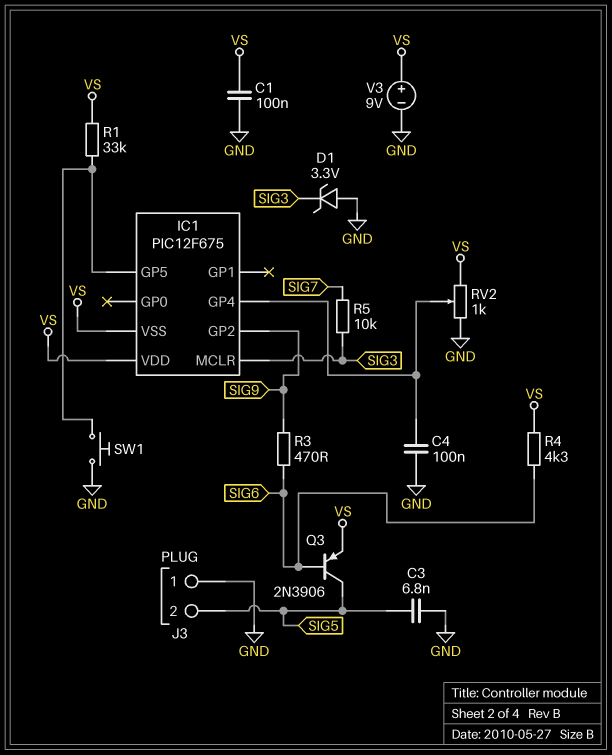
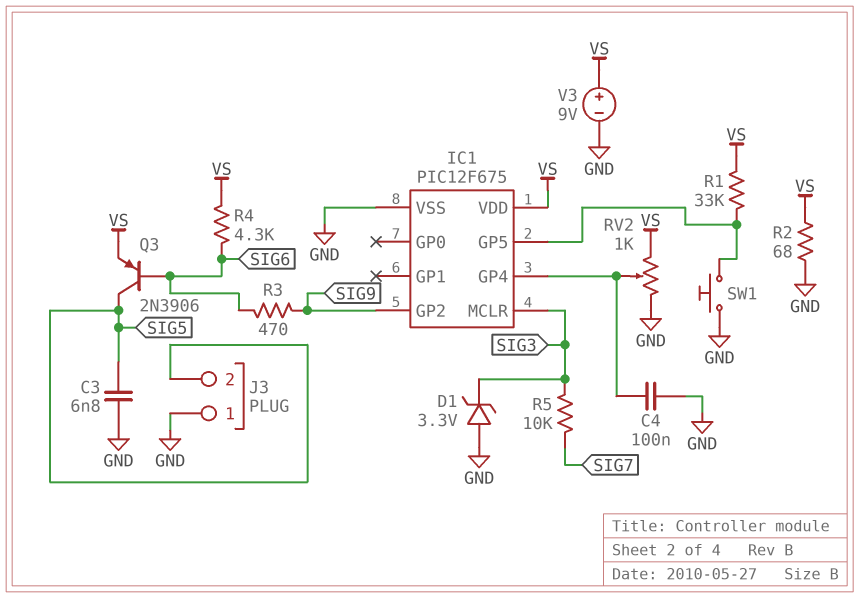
C1: 100nF (GND, VS) -> none
IC1 pin VSS: VS -> GND
R2: none -> 68 (GND, VS)

